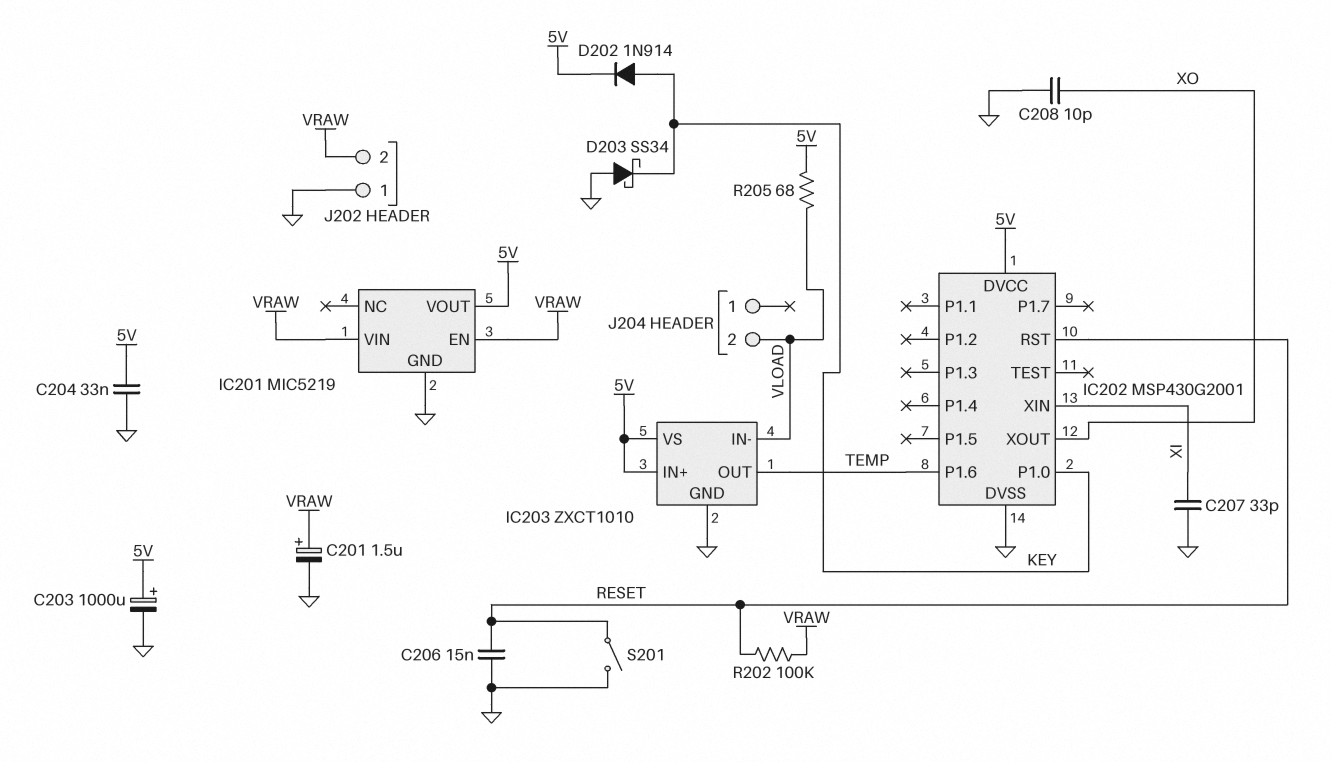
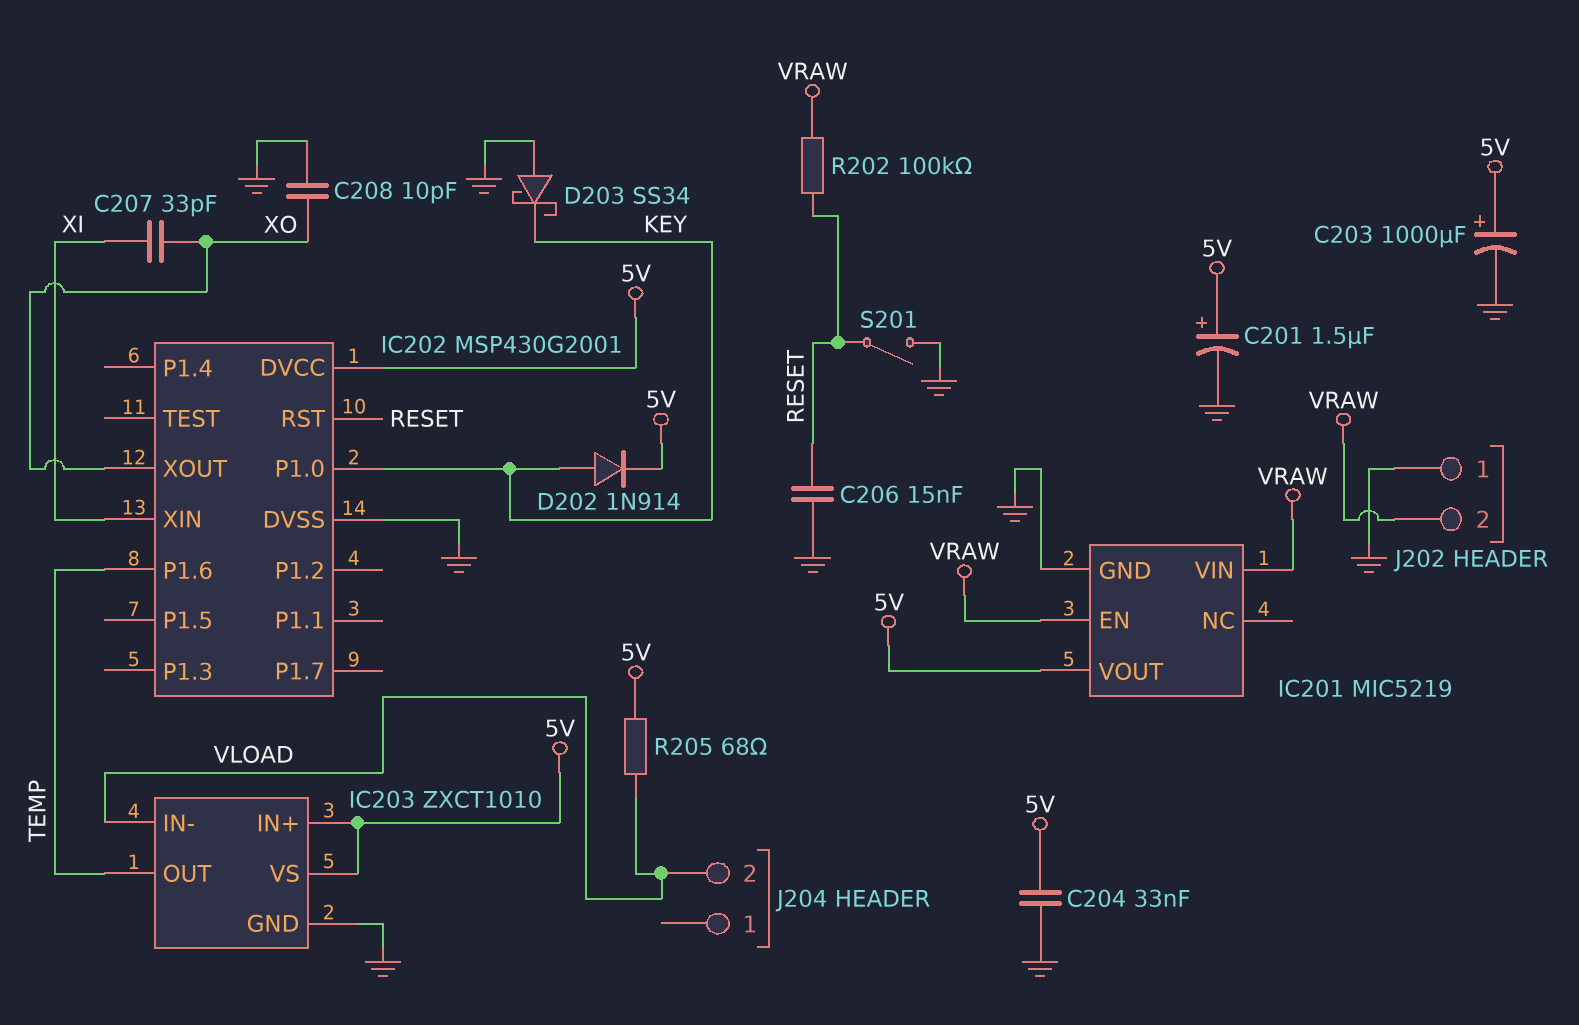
C201: 1.5uF (plus VRAW, minus GND) -> 1.5uF (plus 5V, minus GND)
C207: 33pF (GND, XI) -> 33pF (XI, XO)

